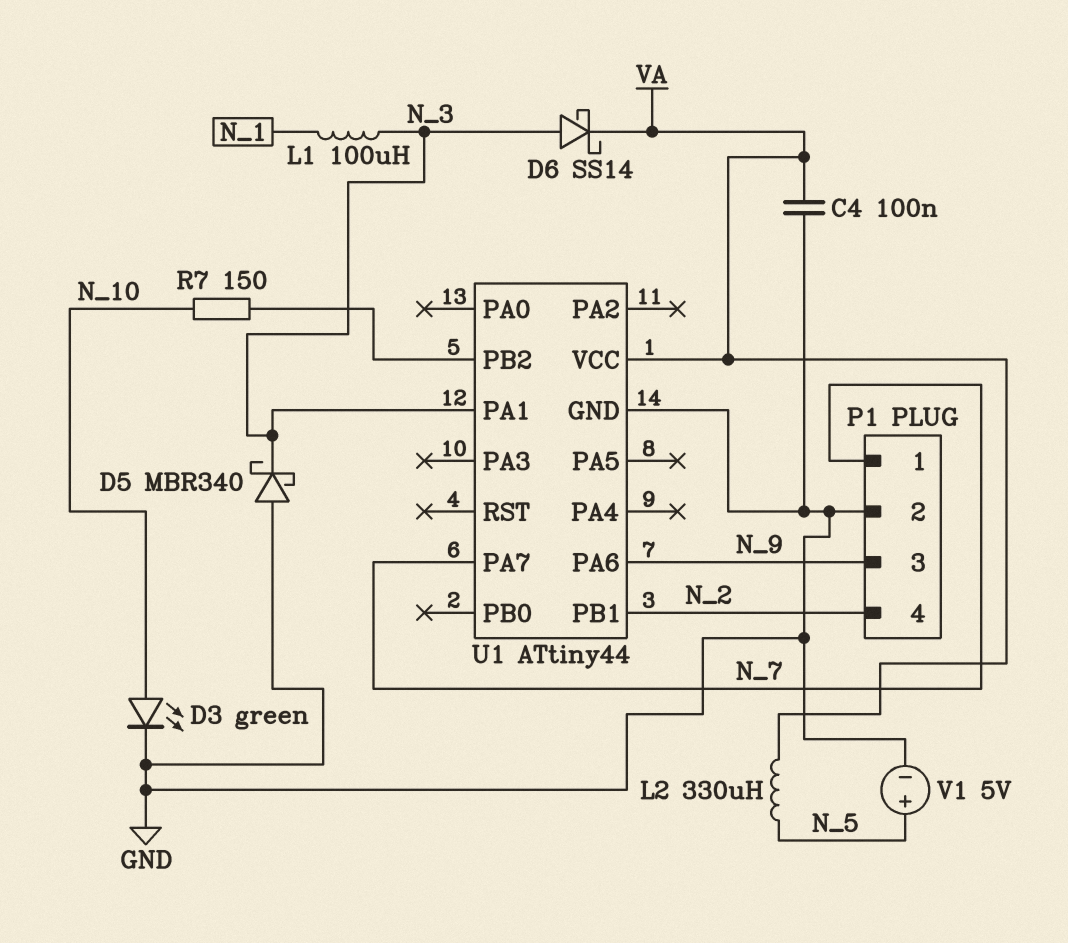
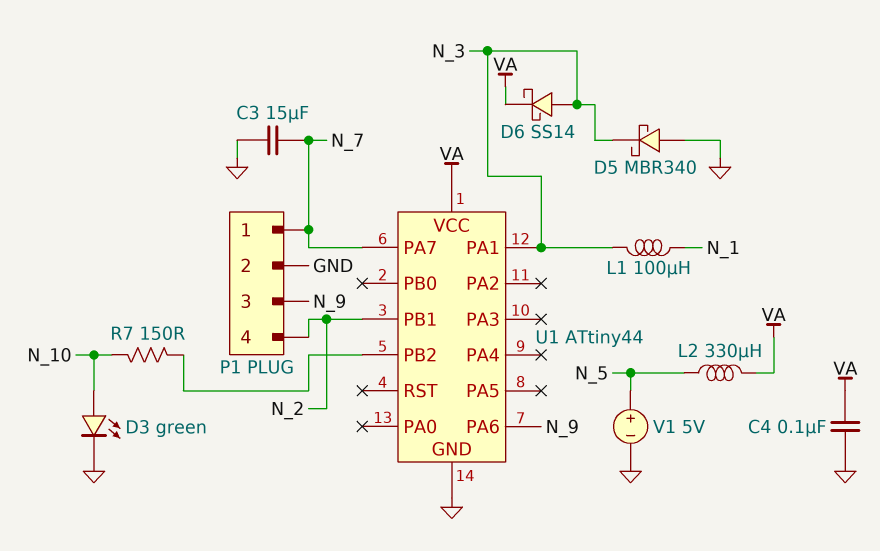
C3: none -> 15uF (GND, N_7)

